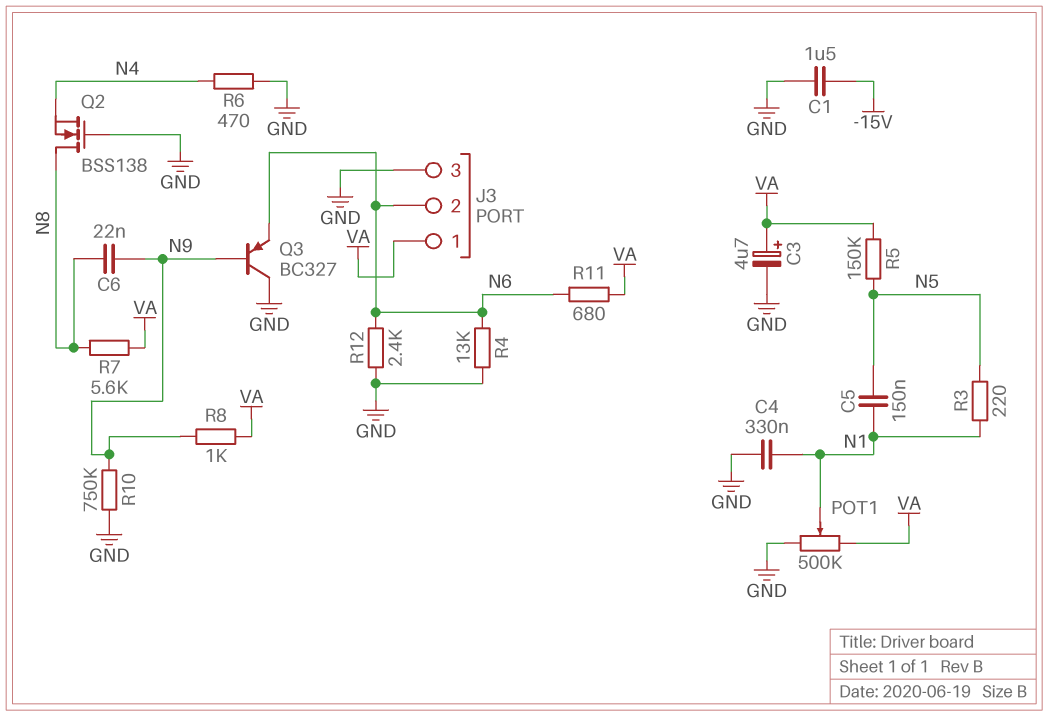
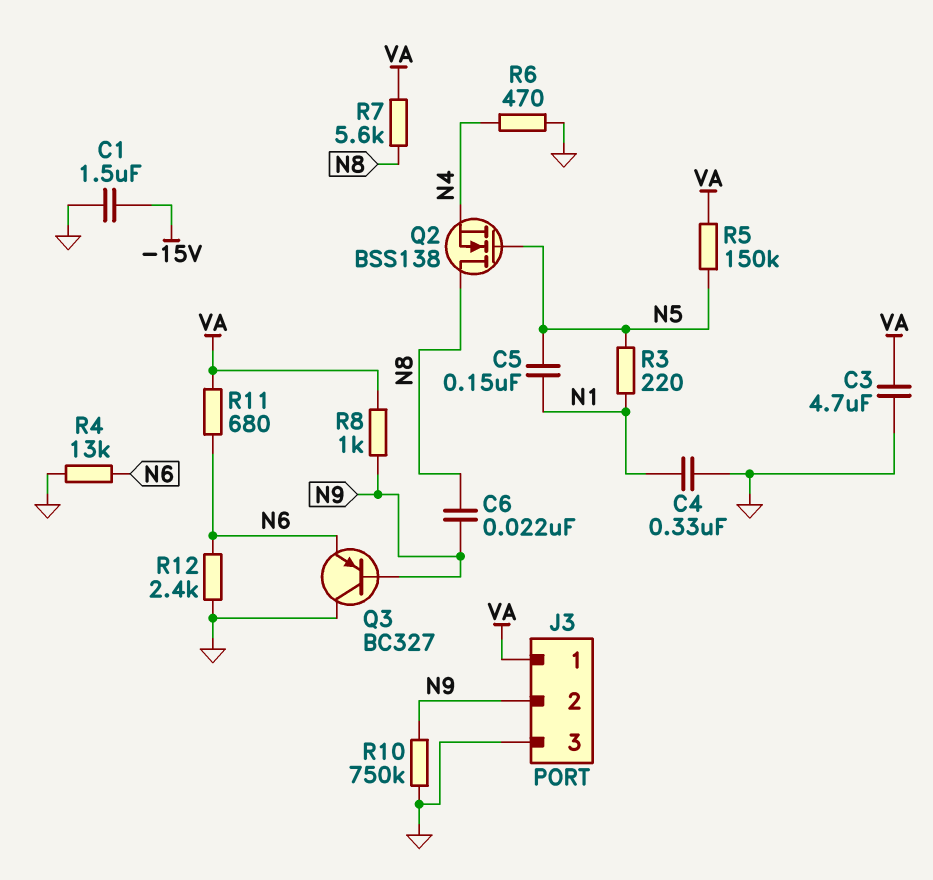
C3: 4.7uF (plus VA, minus GND) -> 4.7uF (GND, VA)
J3 pin 2: N6 -> N9
POT1: 500k (GND, VA, wiper N1) -> none
Q2: NMOS BSS138 (G GND, D N8, S N4) -> NMOS BSS138 (G N5, D N8, S N4)

